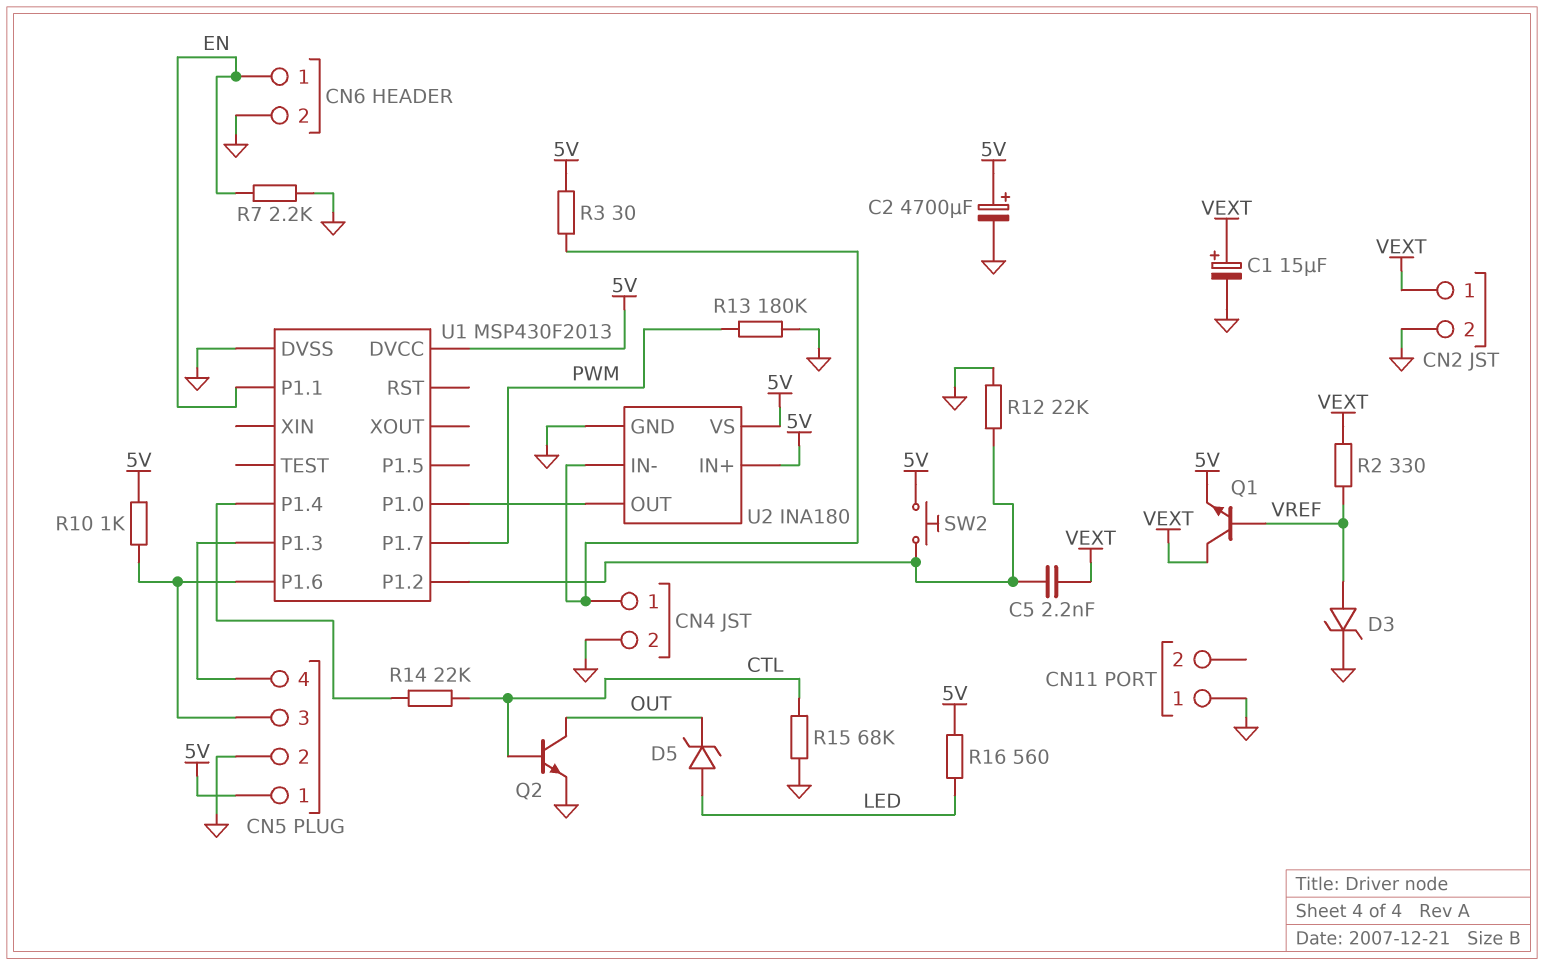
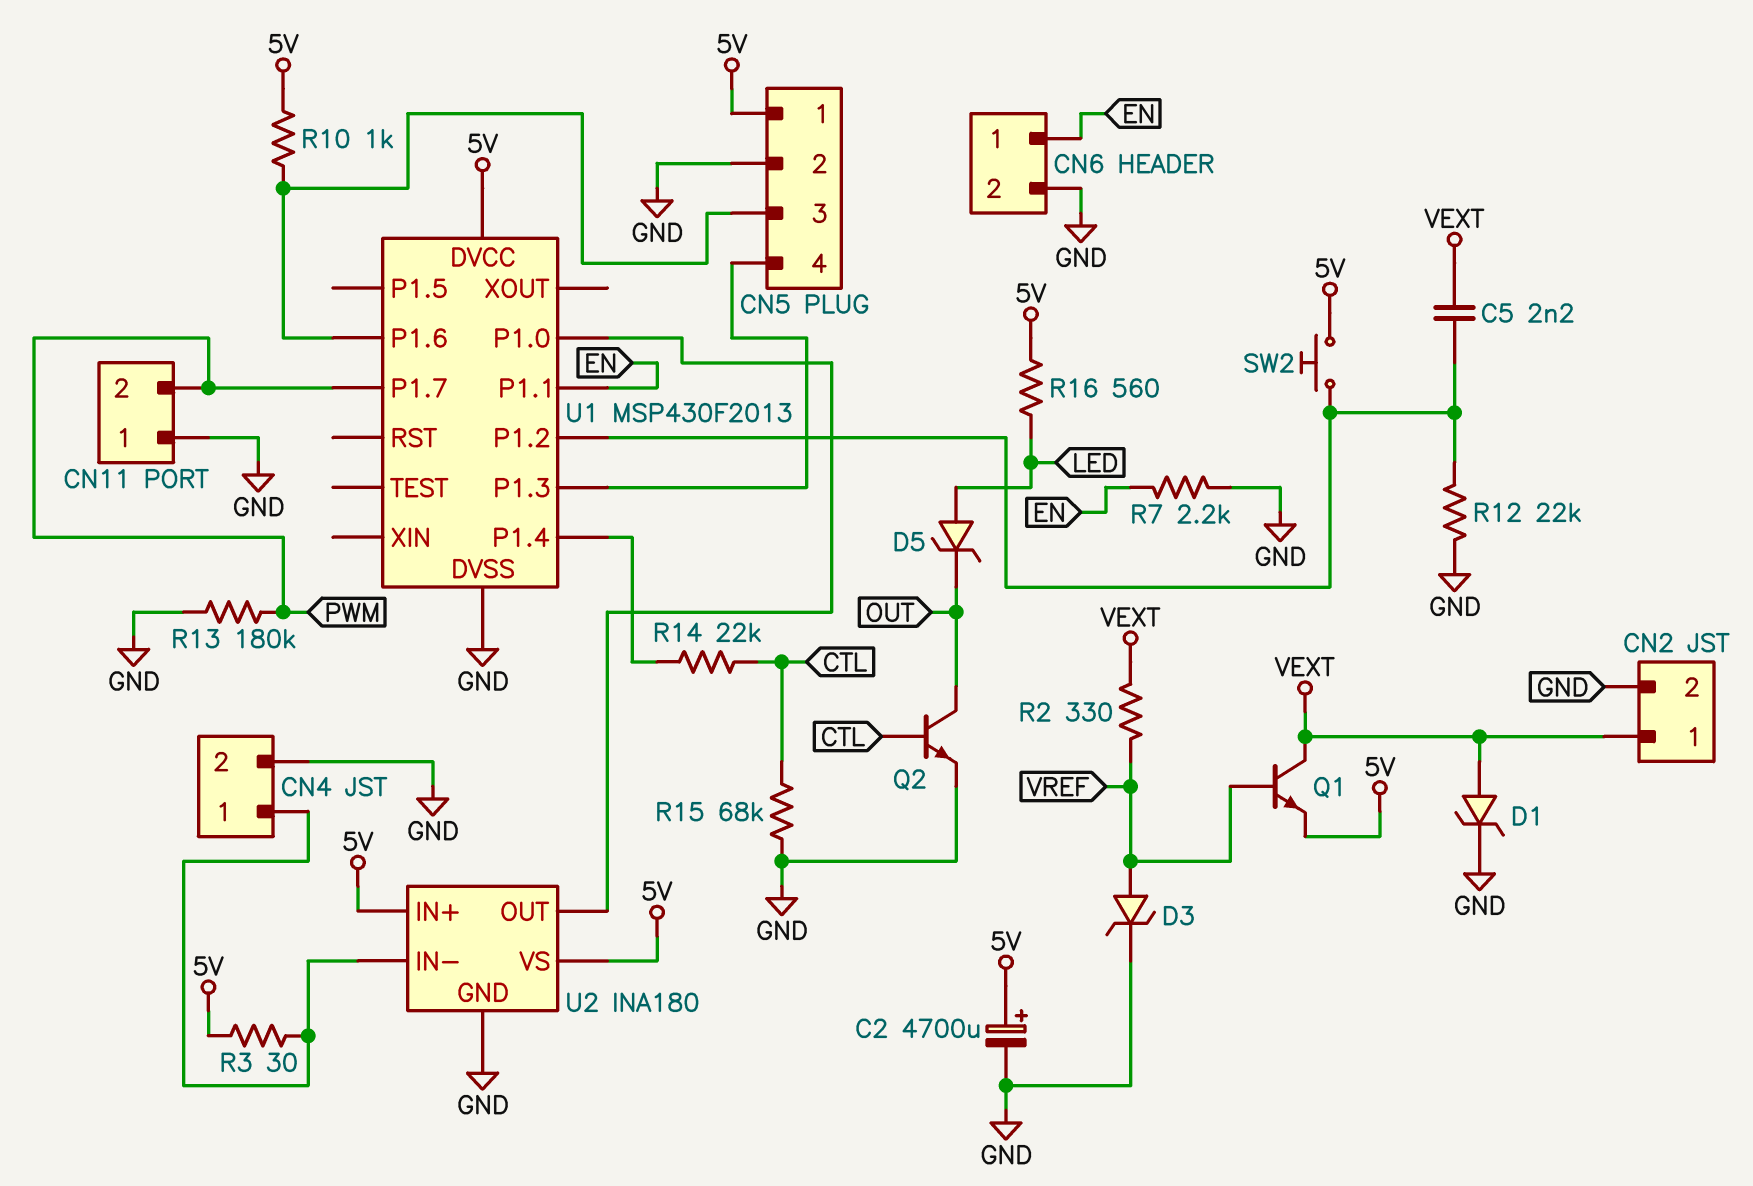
C1: 15uF (plus VEXT, minus GND) -> none
CN11 pin 2: none -> PWM
D1: none -> zener (A VEXT, K GND)

